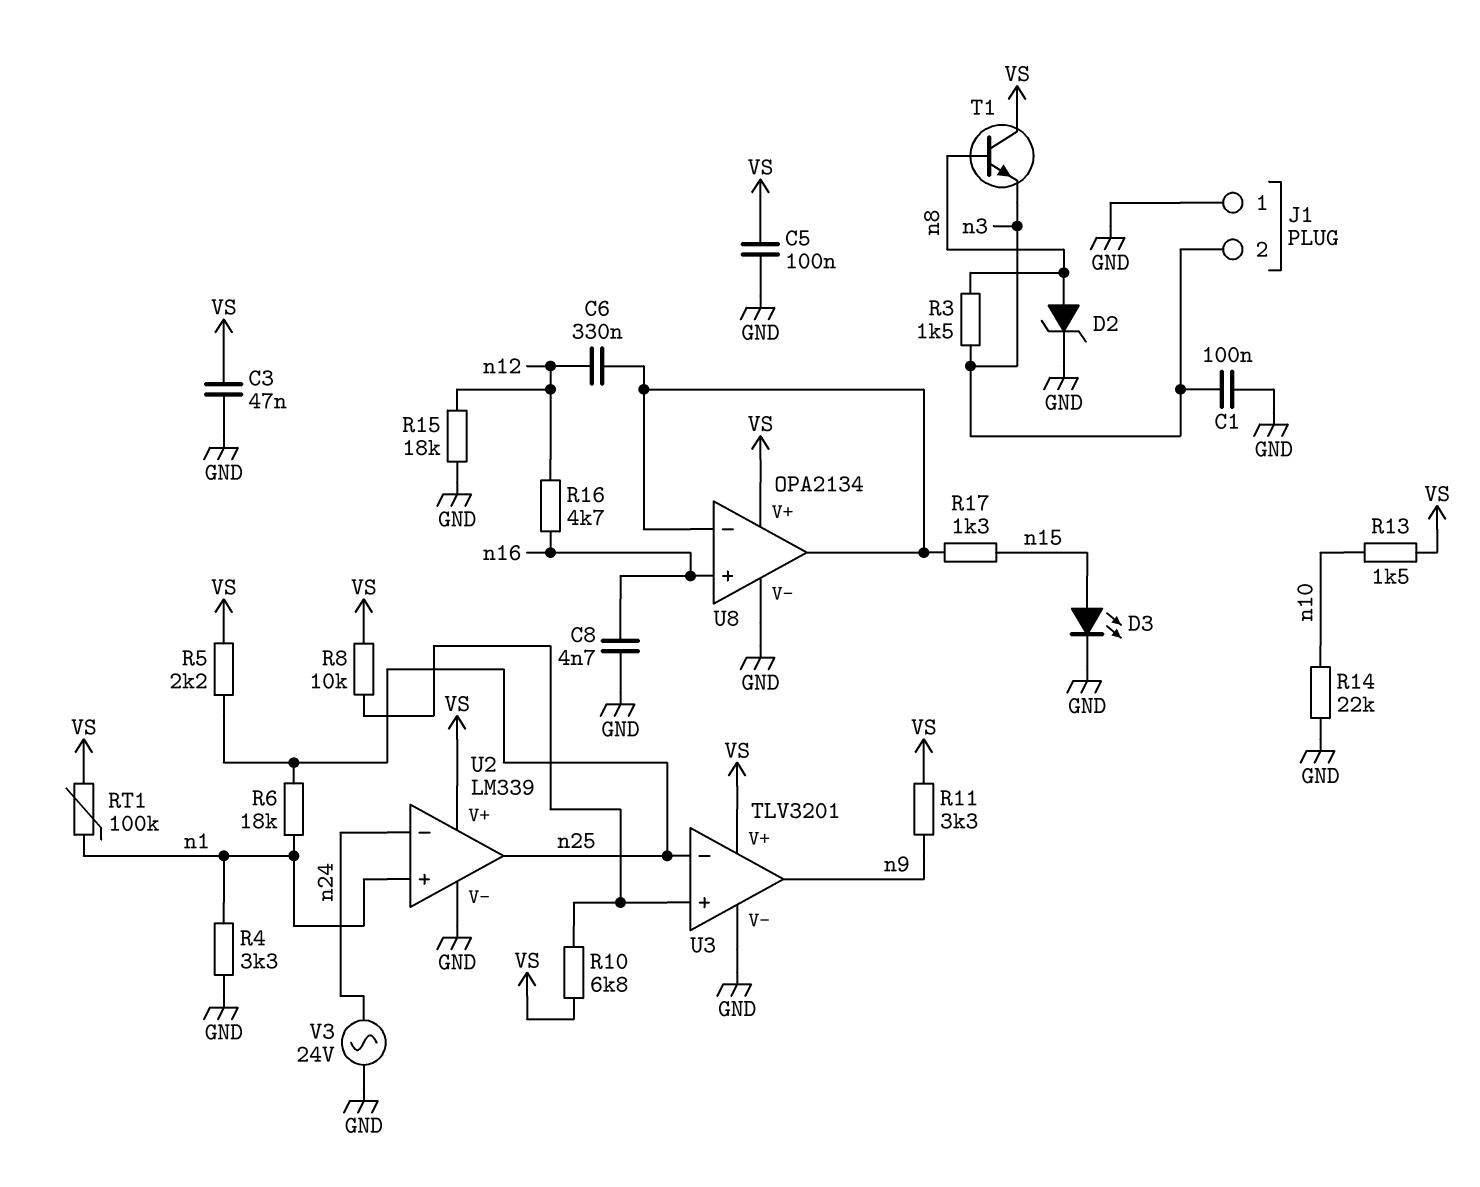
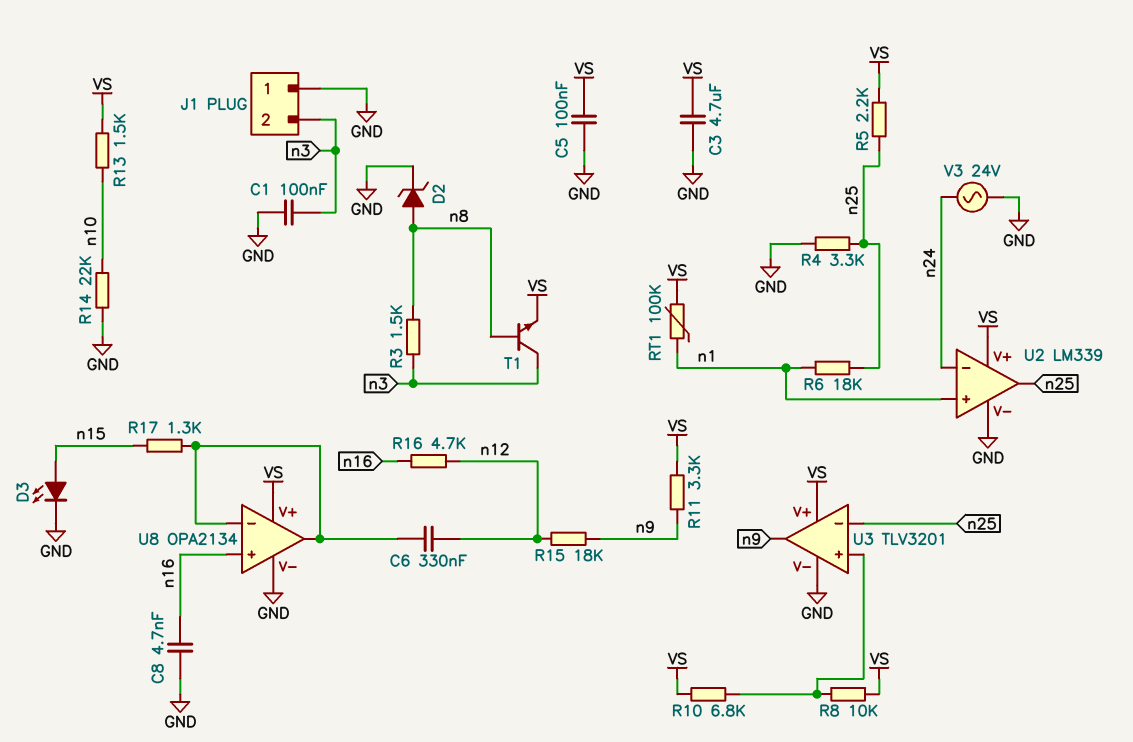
C3: 47nF (GND, VS) -> 4.7uF (GND, VS)
R4: 3.3k (GND, n1) -> 3.3k (GND, n25)
R15: 18k (GND, n12) -> 18k (n9, n12)
T1: NPN (B n8, C VS, E n3) -> NPN (B n8, C n3, E VS)

